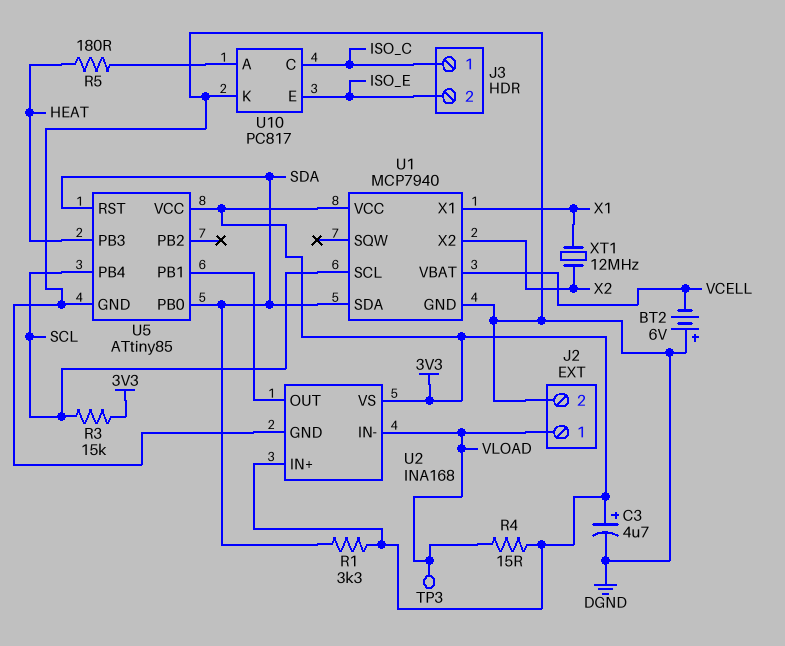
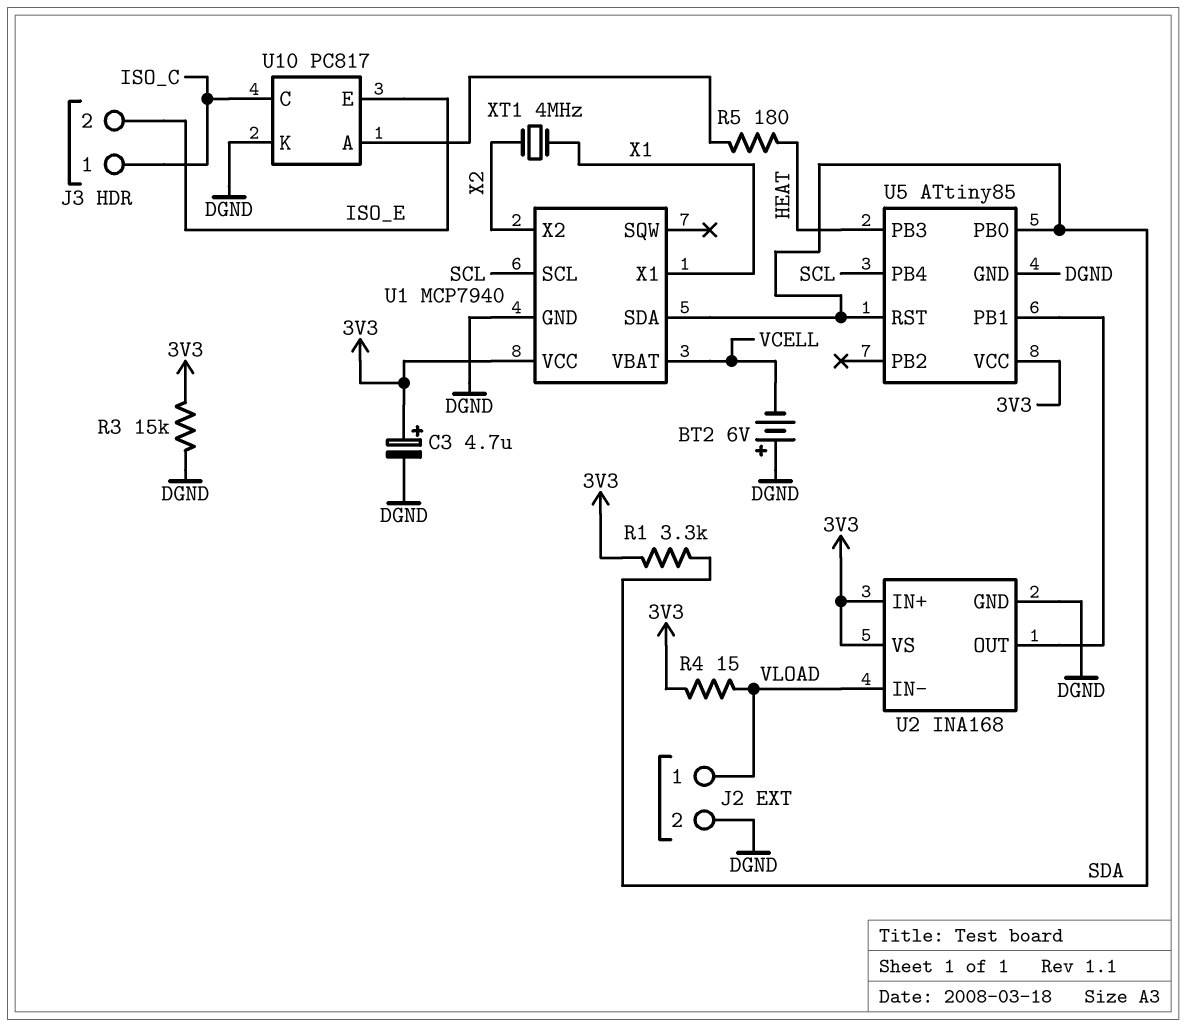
R3: 15k (3V3, SCL) -> 15k (3V3, DGND)
TP3: test point (VLOAD) -> none
XT1: 12MHz (X1, X2) -> 4MHz (X1, X2)

